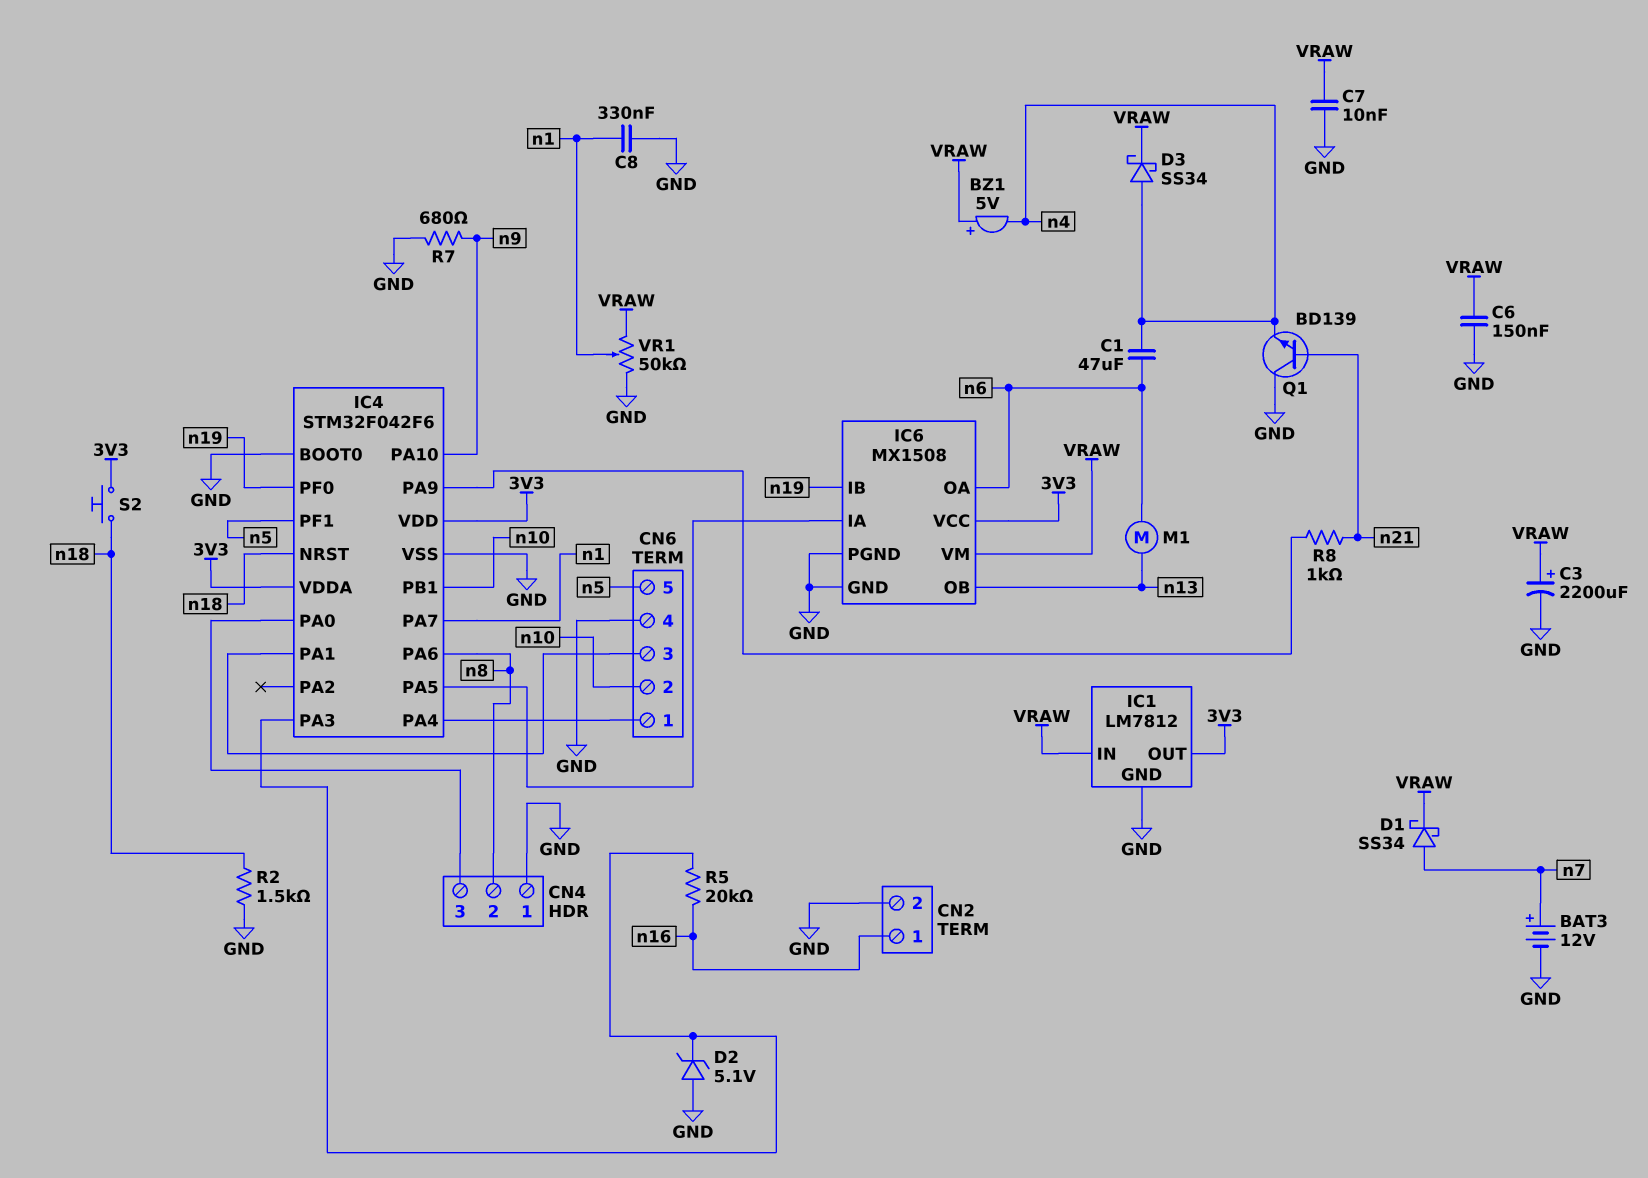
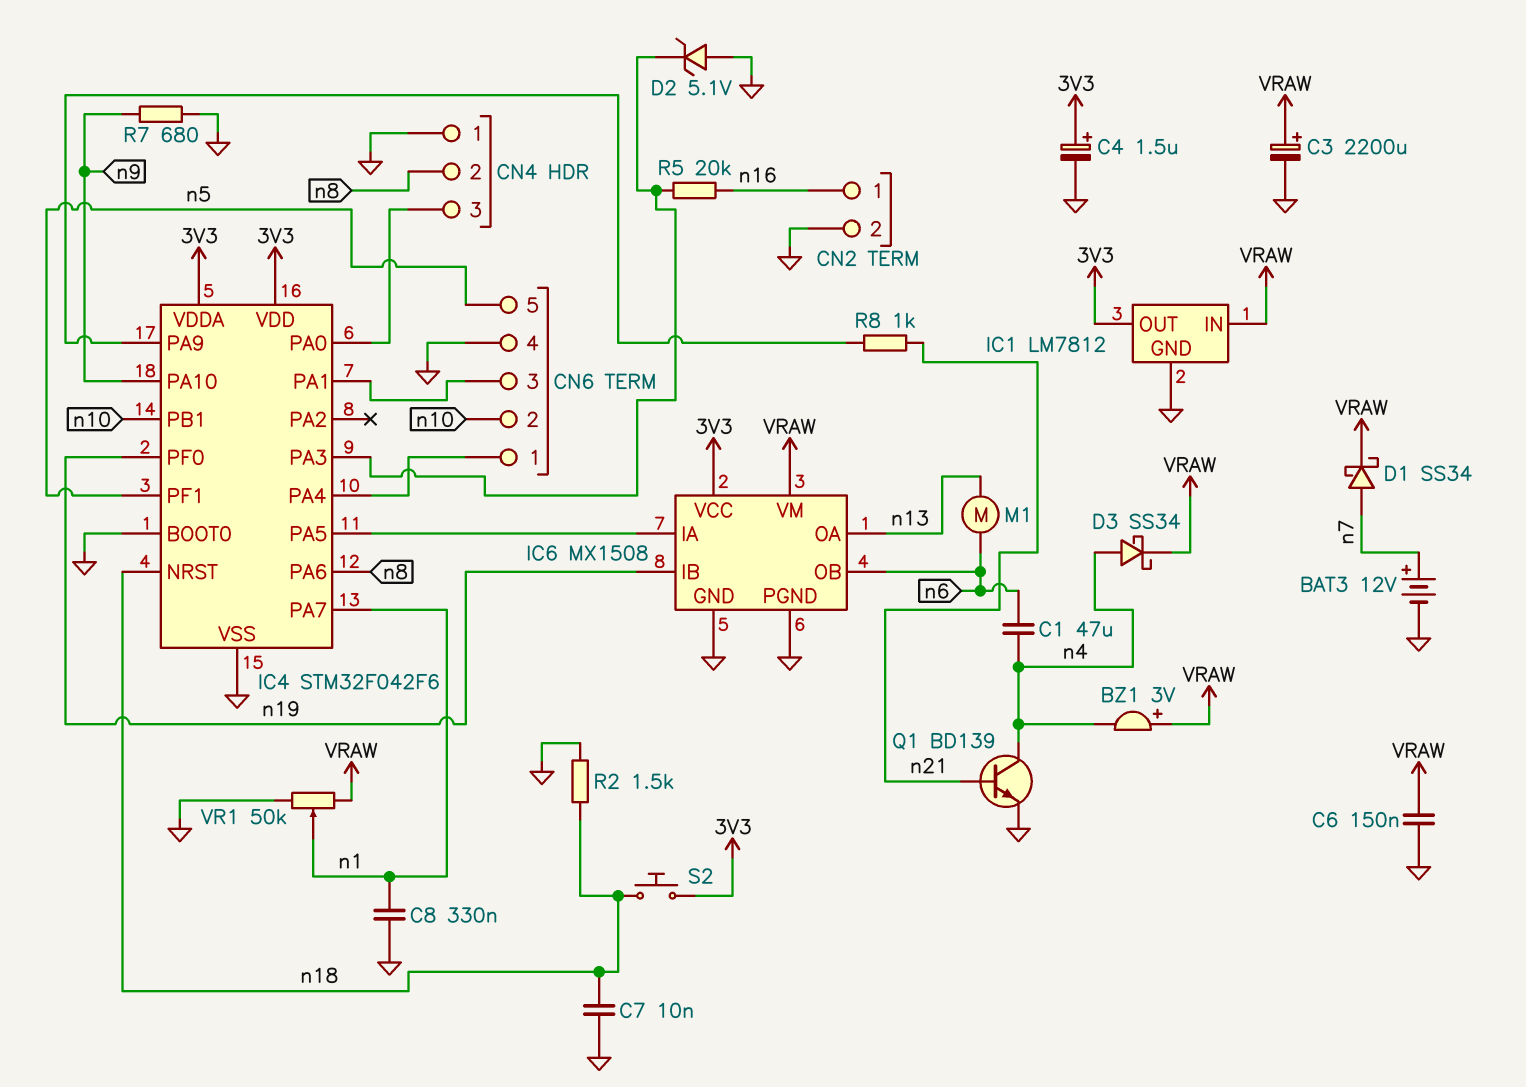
BZ1: buzzer 5V (plus VRAW, minus n4) -> buzzer 3V (plus VRAW, minus n4)
C4: none -> 1.5uF (plus 3V3, minus GND)
C7: 10nF (GND, VRAW) -> 10nF (GND, n18)
IC6 pin OA: n6 -> n13
IC6 pin OB: n13 -> n6
Q1: NPN BD139 (B n21, C GND, E n4) -> NPN BD139 (B n21, C n4, E GND)

